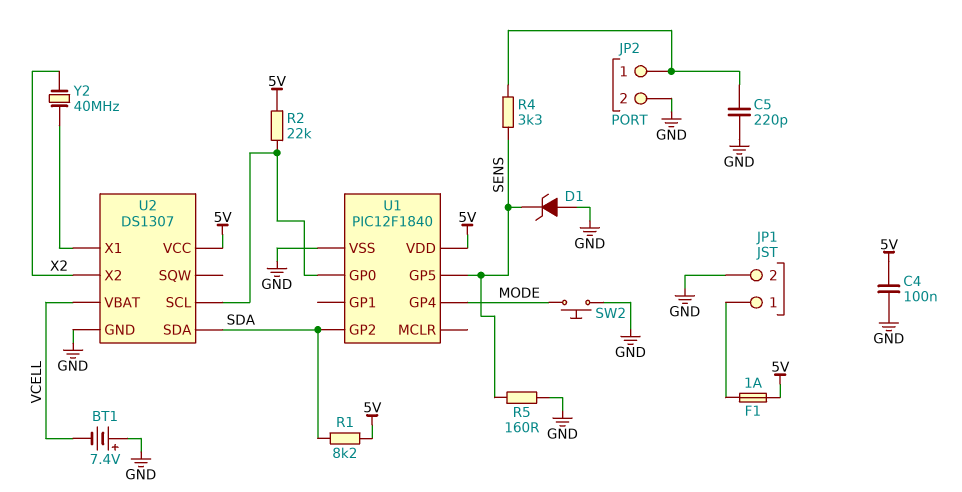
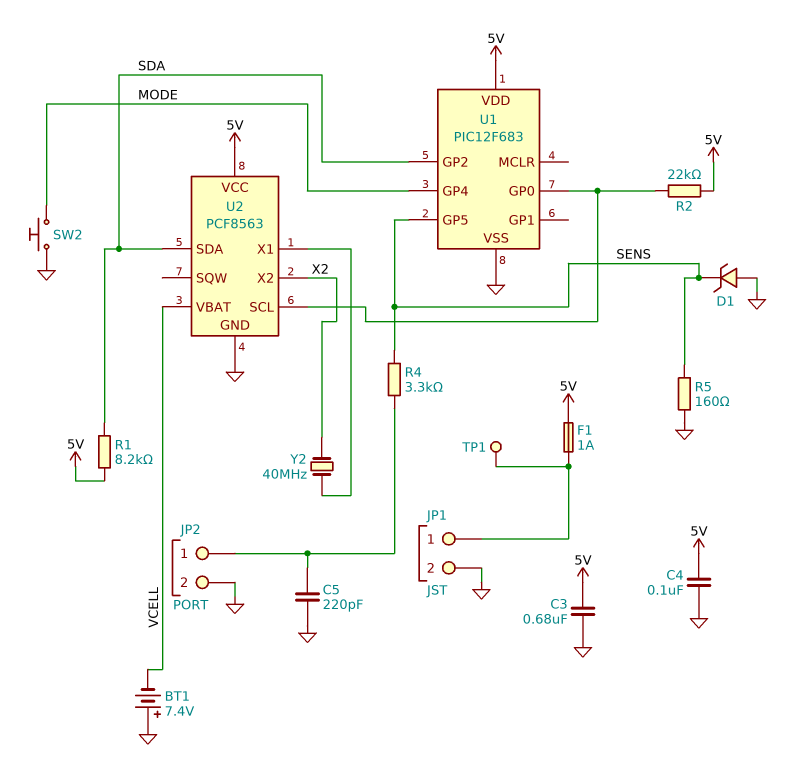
C3: none -> 680nF (5V, GND)
TP1: none -> test point (JP1/1)
U1: PIC12F1840 -> PIC12F683
U2: DS1307 -> PCF8563

